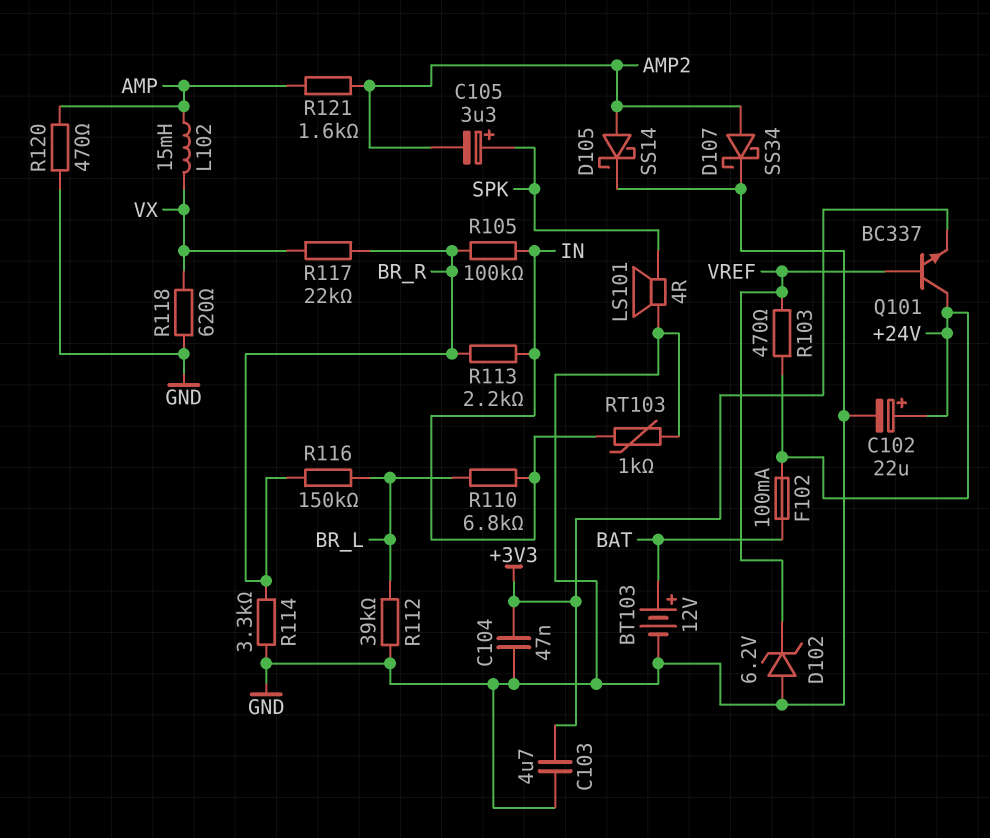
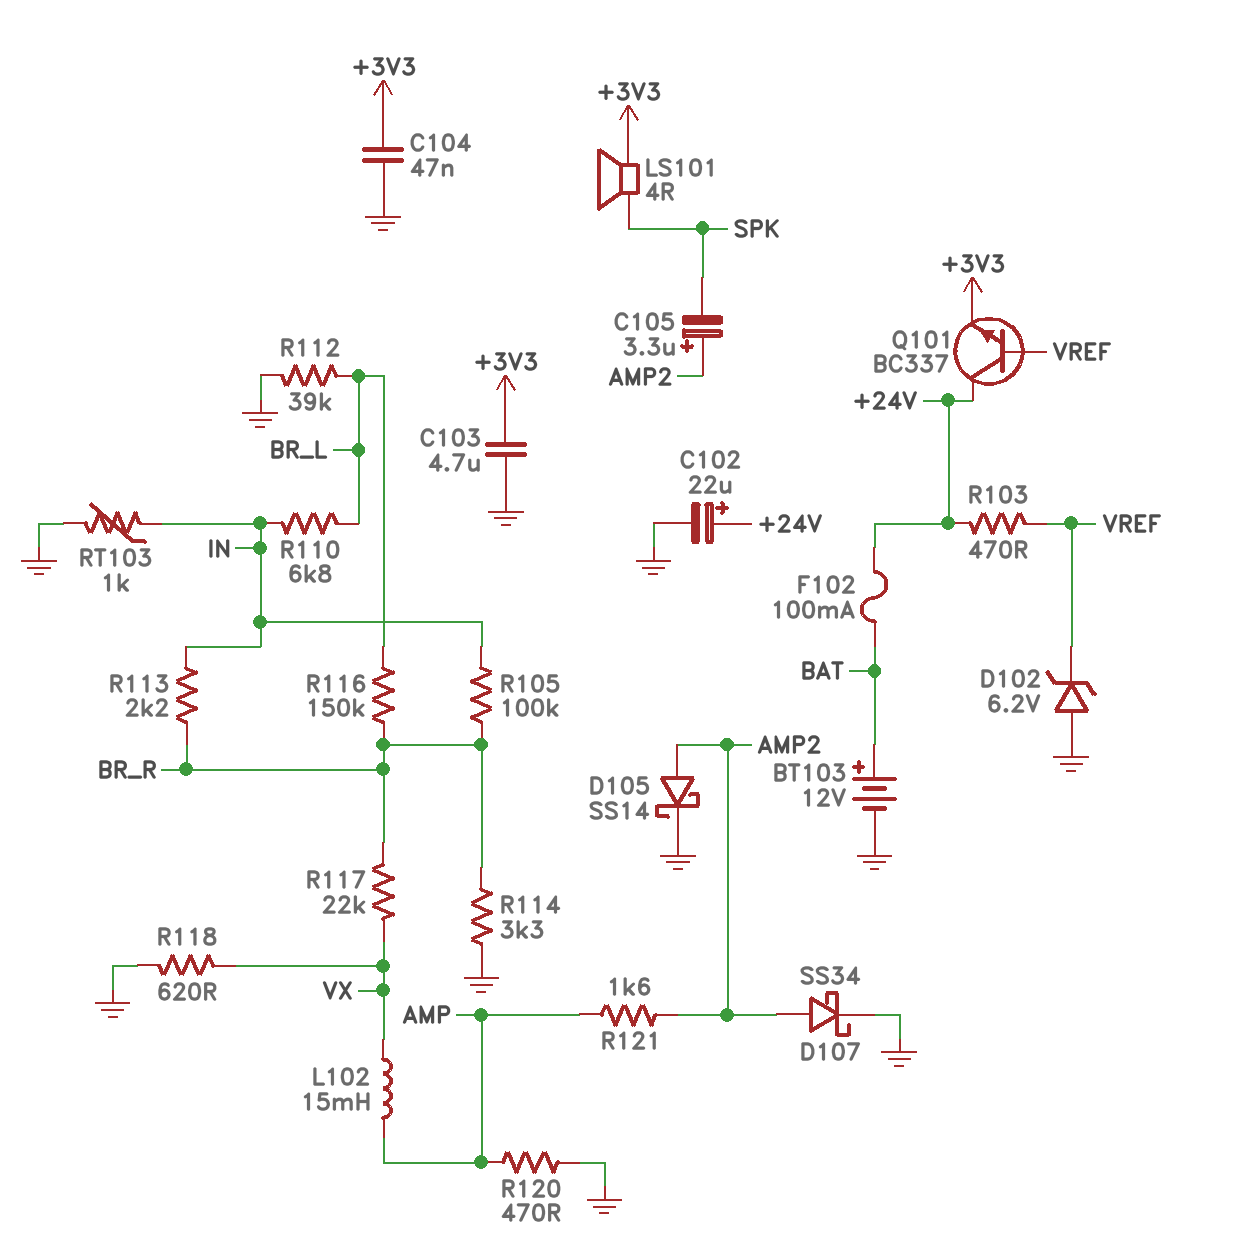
C105: 3.3uF (plus SPK, minus AMP2) -> 3.3uF (plus AMP2, minus SPK)
LS101: speaker 4R (GND, SPK) -> speaker 4R (+3V3, SPK)

